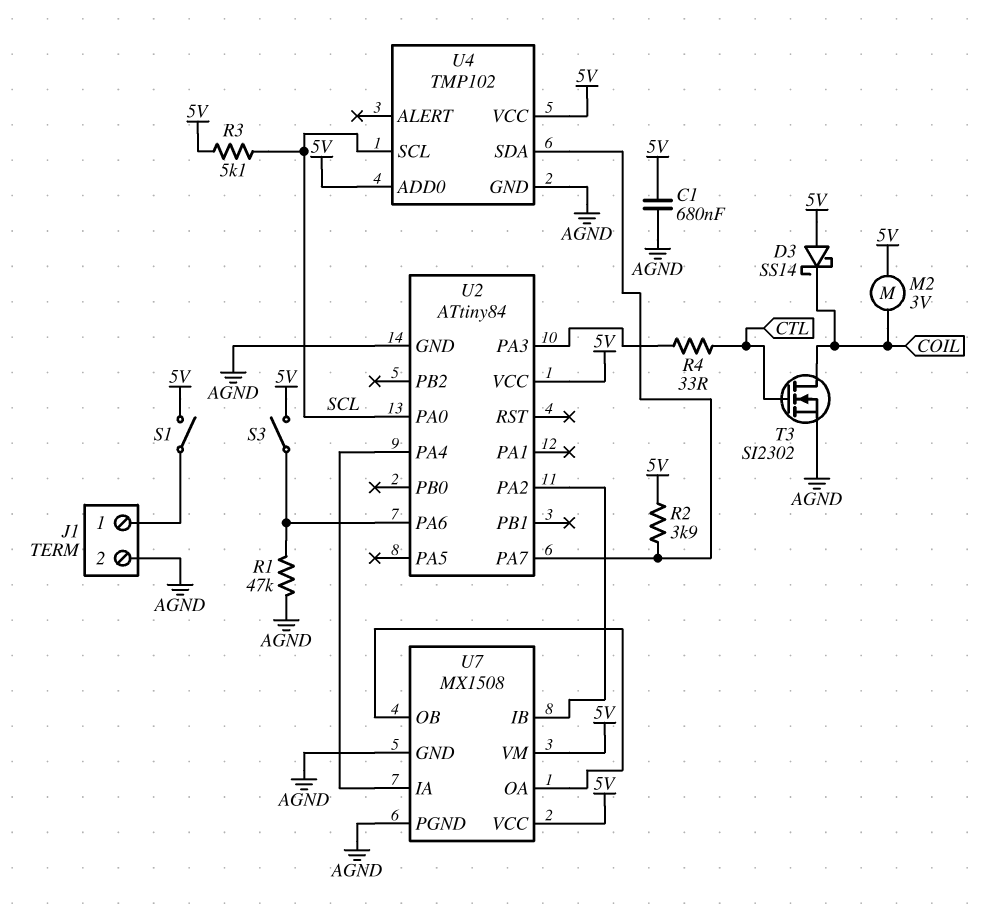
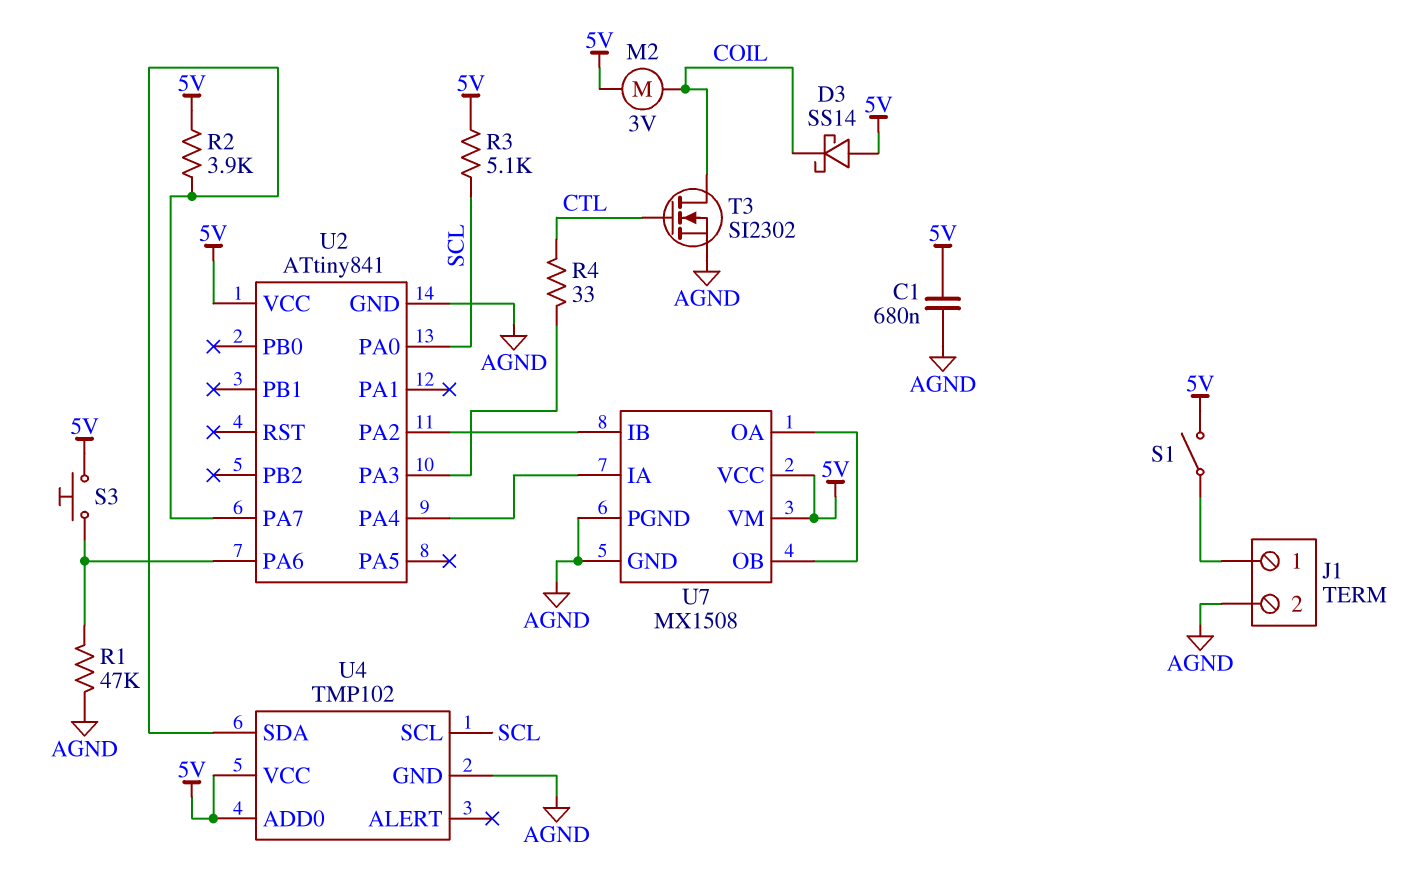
S3: switch (5V, U2/PA6) -> button (5V, U2/PA6)
U2: ATtiny84 -> ATtiny841

